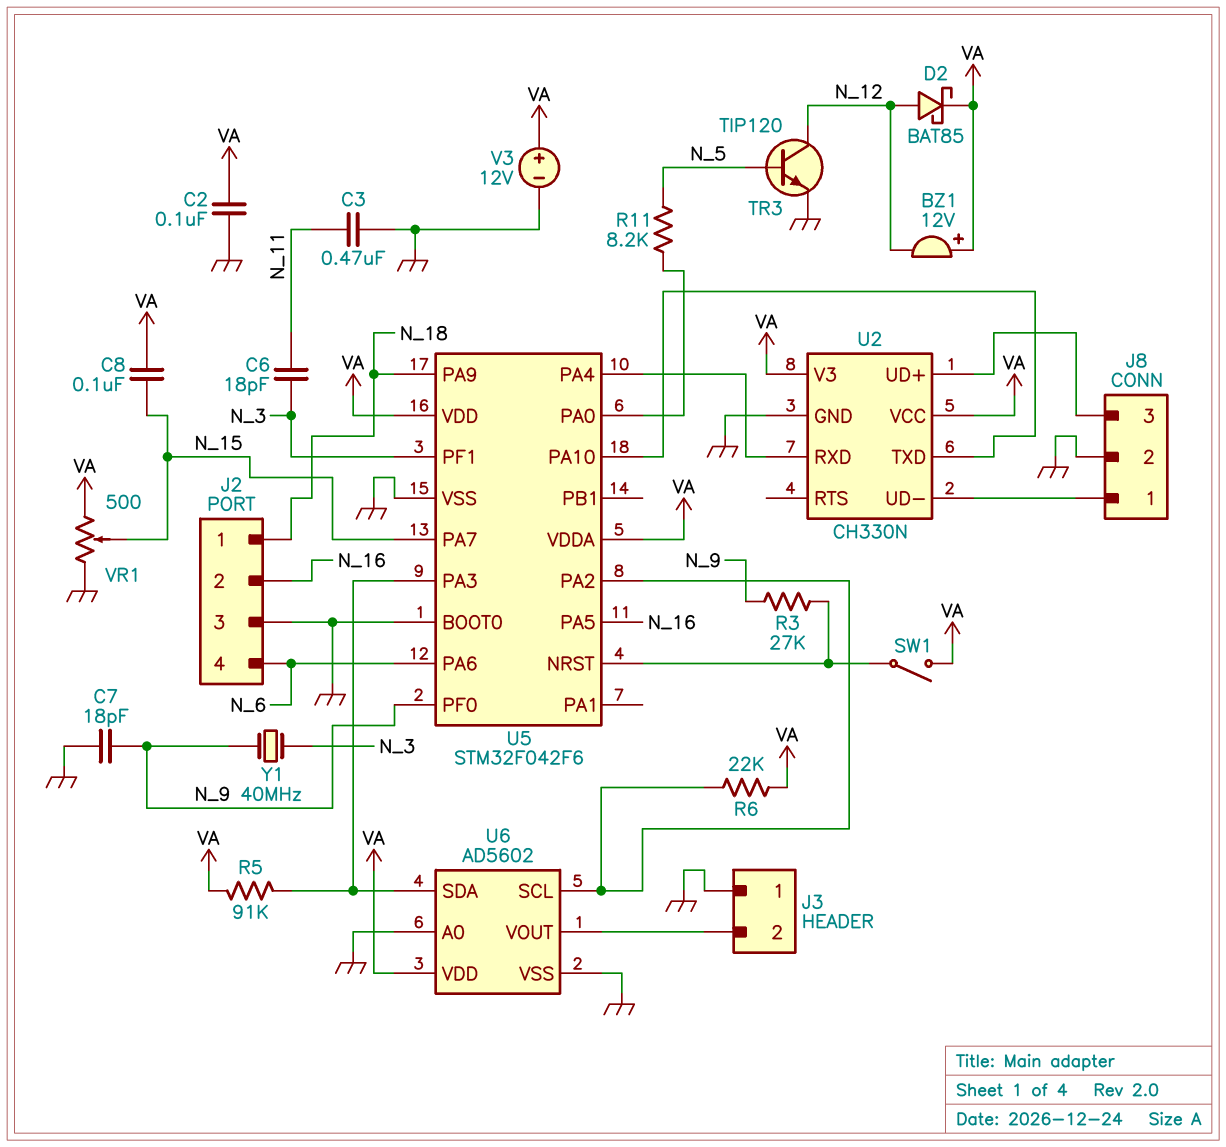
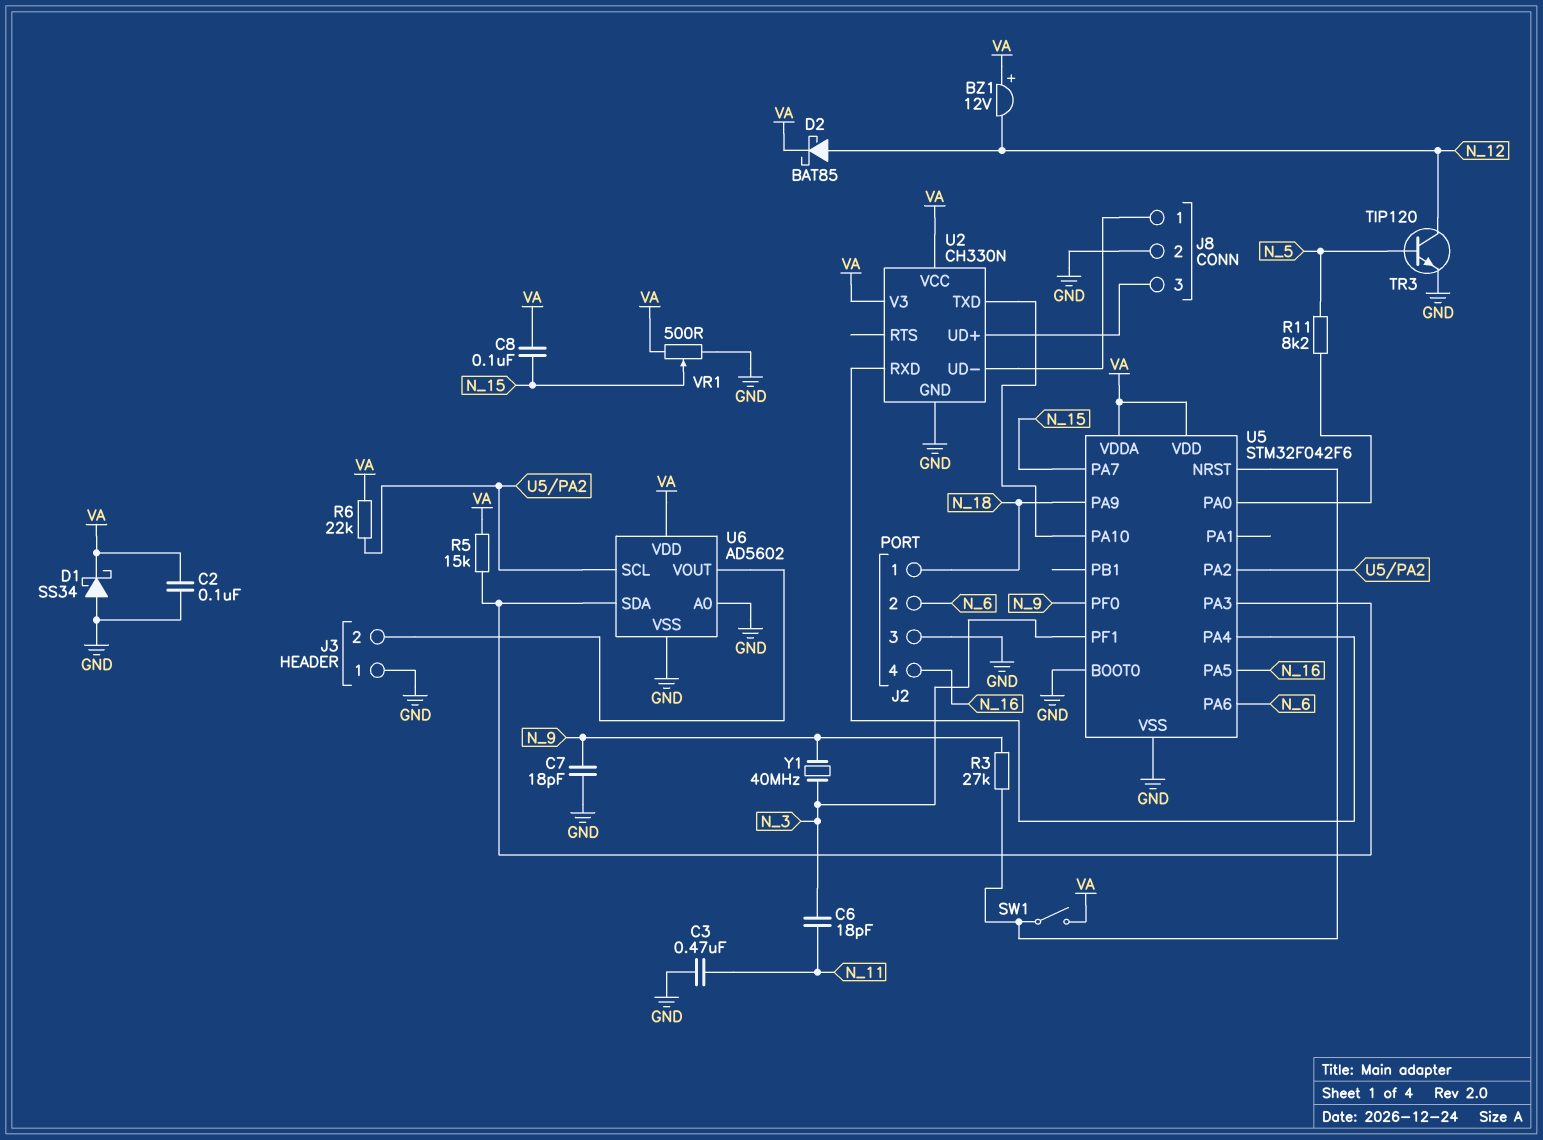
D1: none -> schottky SS34 (A GND, K VA)
J2 pin 2: N_16 -> N_6
J2 pin 4: N_6 -> N_16
R5: 91k (U5/PA3, VA) -> 15k (U5/PA3, VA)
V3: 12V (plus VA, minus GND) -> none

